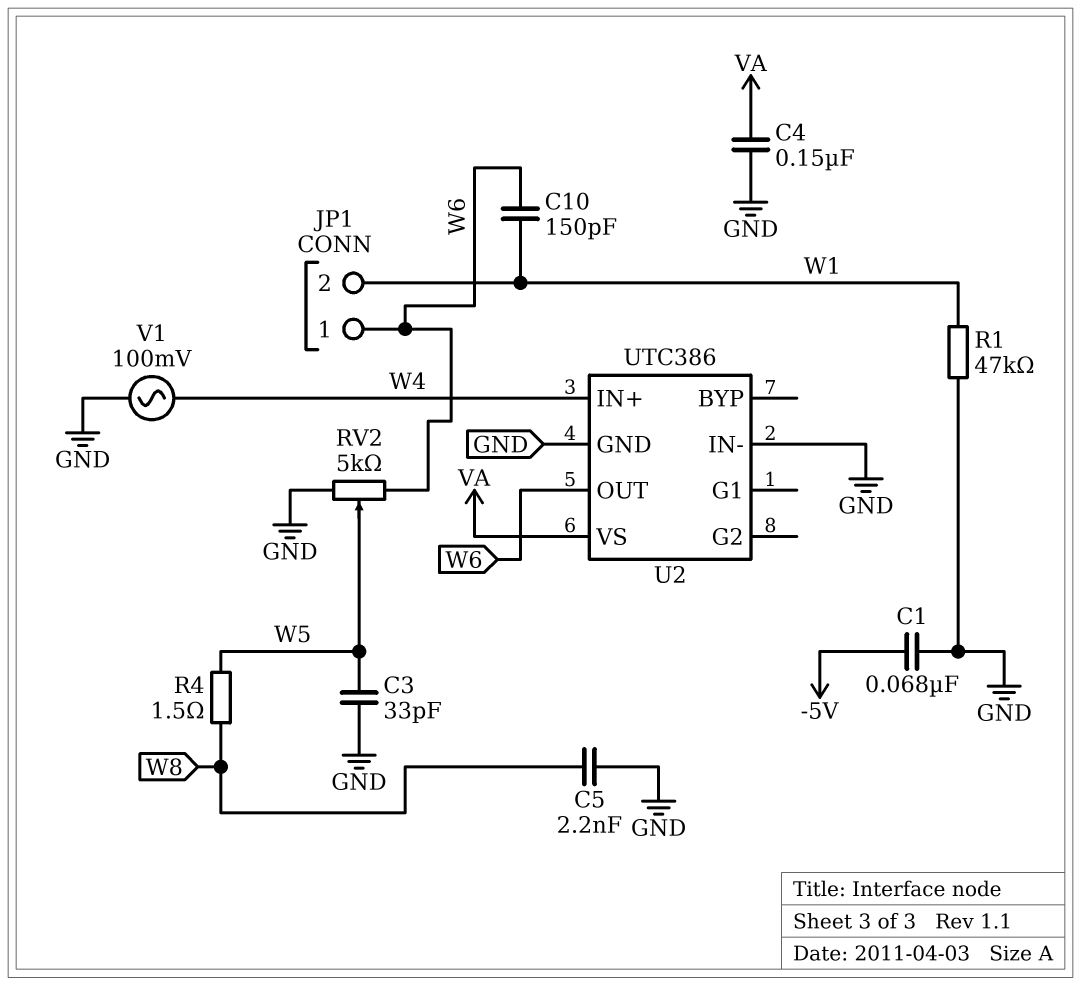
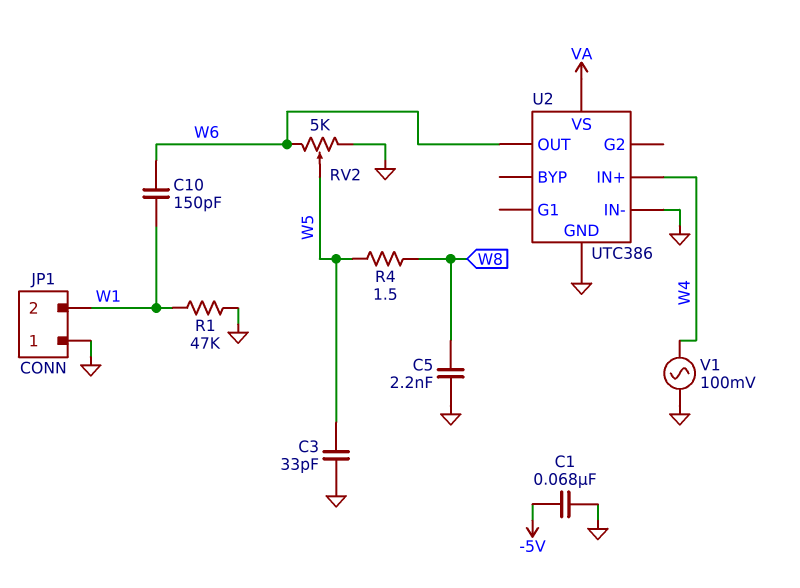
C4: 150nF (GND, VA) -> none
JP1 pin 1: W6 -> GND

